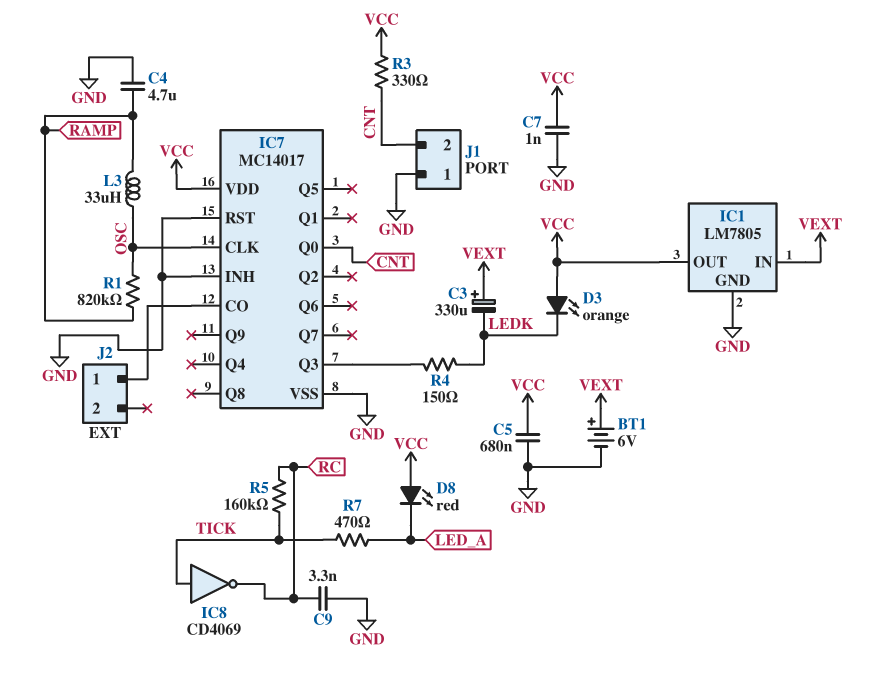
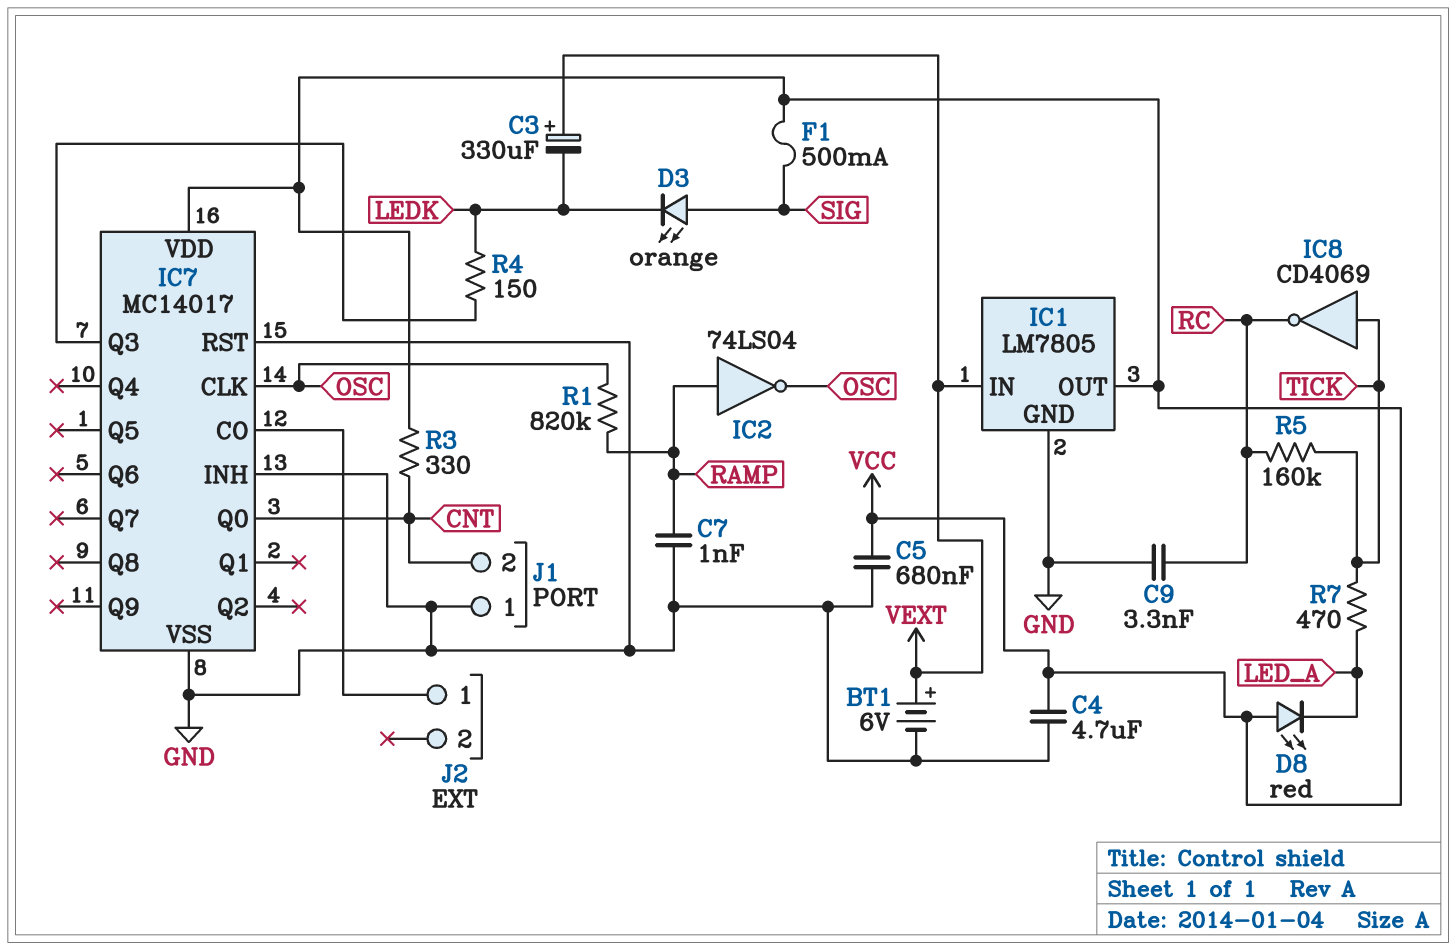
C4: 4.7uF (GND, RAMP) -> 4.7uF (GND, VCC)
C7: 1nF (GND, VCC) -> 1nF (GND, RAMP)
D3: LED orange (A VCC, K LEDK) -> LED orange (A SIG, K LEDK)
F1: none -> 500mA (SIG, VCC)
IC2: none -> NOT 74LS04 (in RAMP, out OSC)
L3: 33uH (OSC, RAMP) -> none

